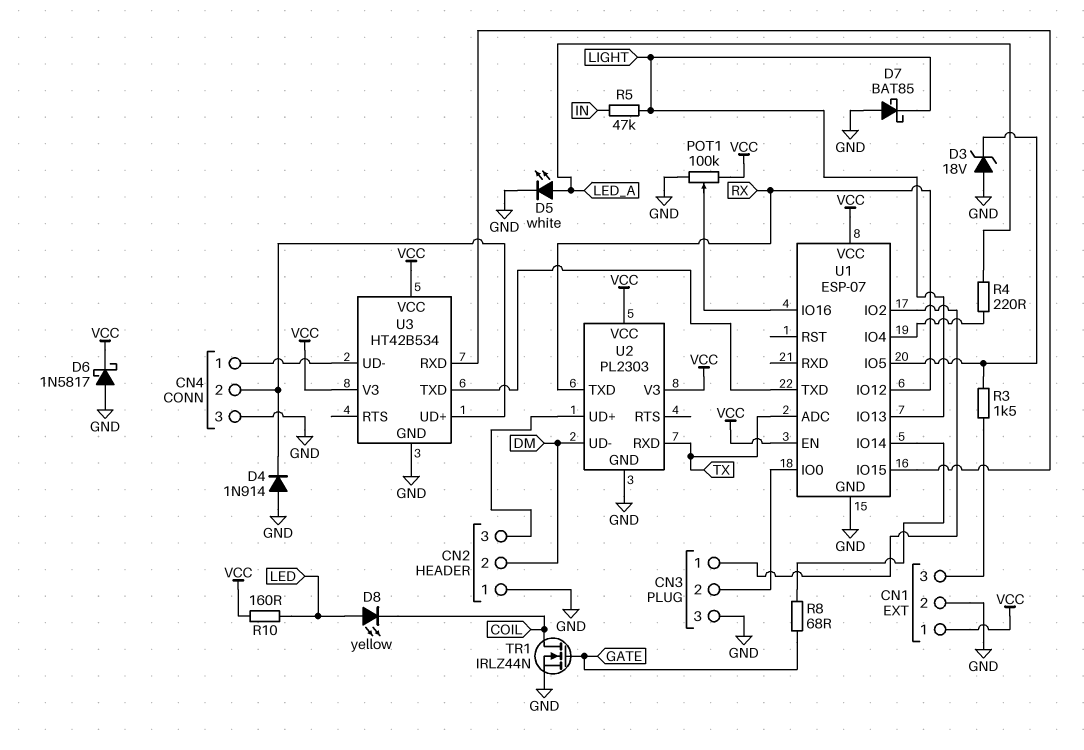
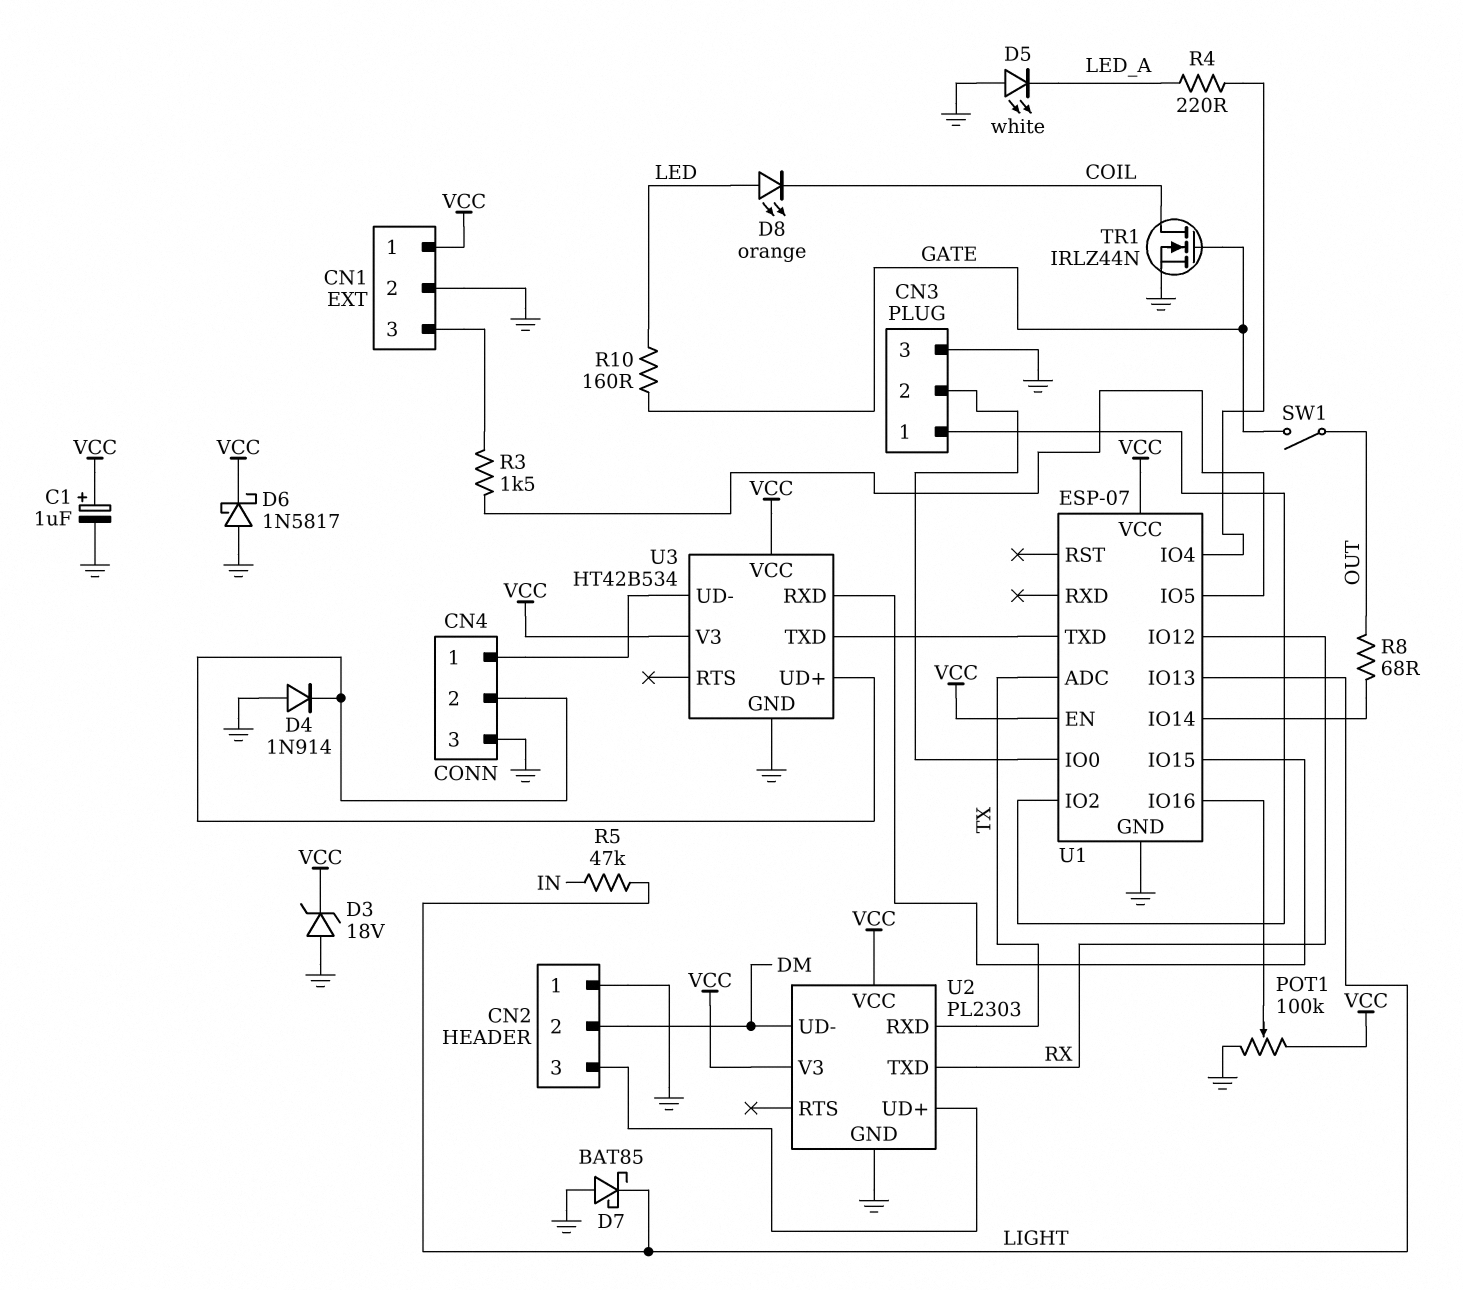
C1: none -> 1uF (plus VCC, minus GND)
D3: zener 18V (A GND, K U1/IO5) -> zener 18V (A GND, K VCC)
D5: LED white (A LED_A, K GND) -> LED white (A GND, K LED_A)
D8: LED yellow (A LED, K COIL) -> LED orange (A LED, K COIL)
R8: 68 (GATE, U1/IO14) -> 68 (OUT, U1/IO14)
R10: 160 (LED, VCC) -> 160 (GATE, LED)
SW1: none -> switch (GATE, OUT)

